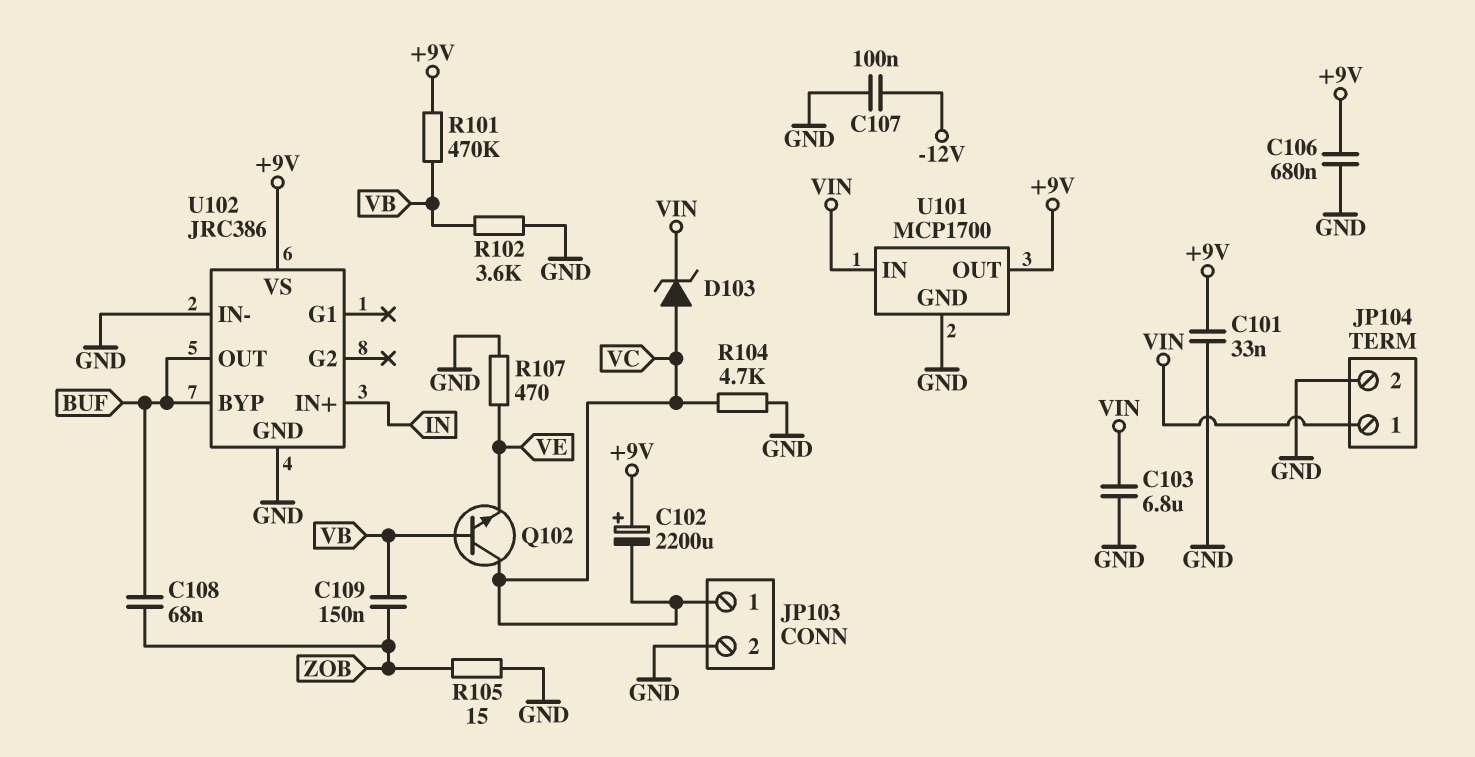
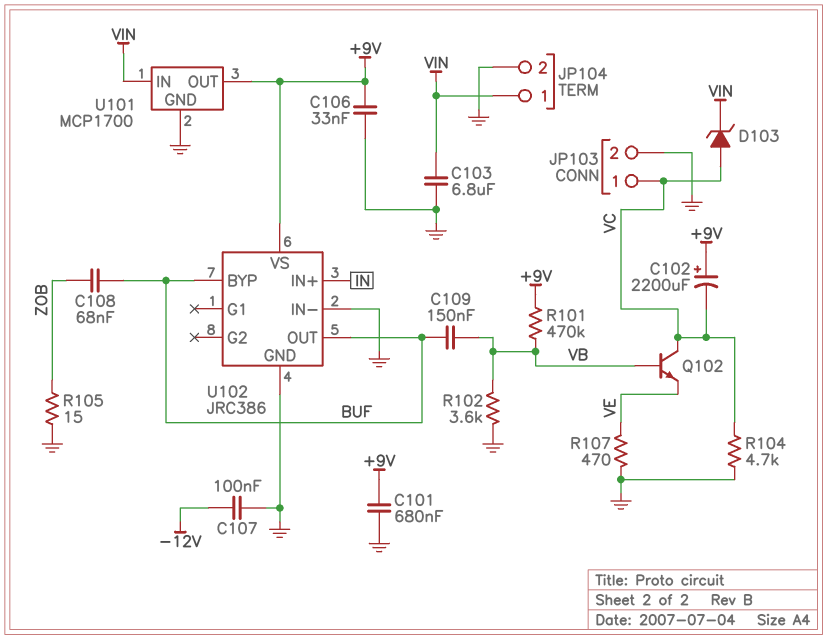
C101: 33nF (+9V, GND) -> 680nF (+9V, GND)
C106: 680nF (+9V, GND) -> 33nF (+9V, GND)
C109: 150nF (VB, ZOB) -> 150nF (BUF, VB)

